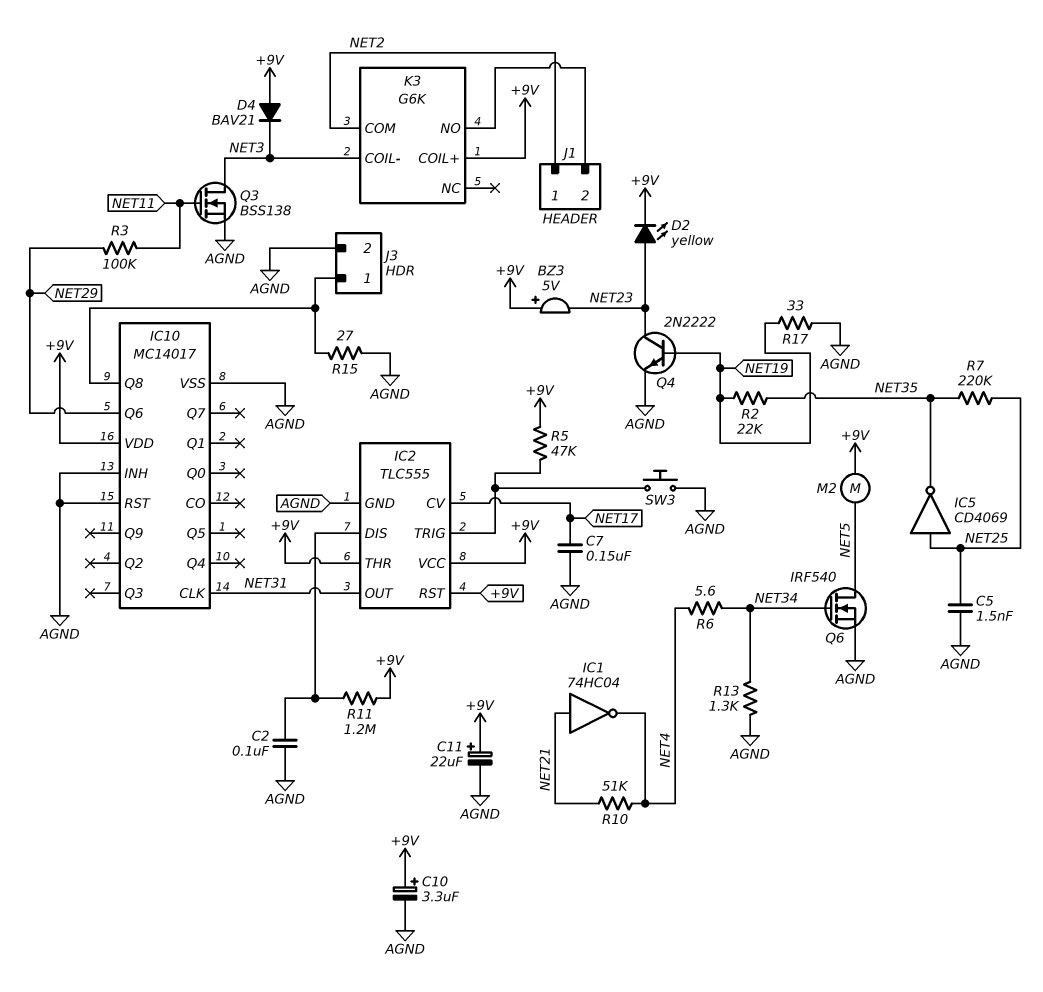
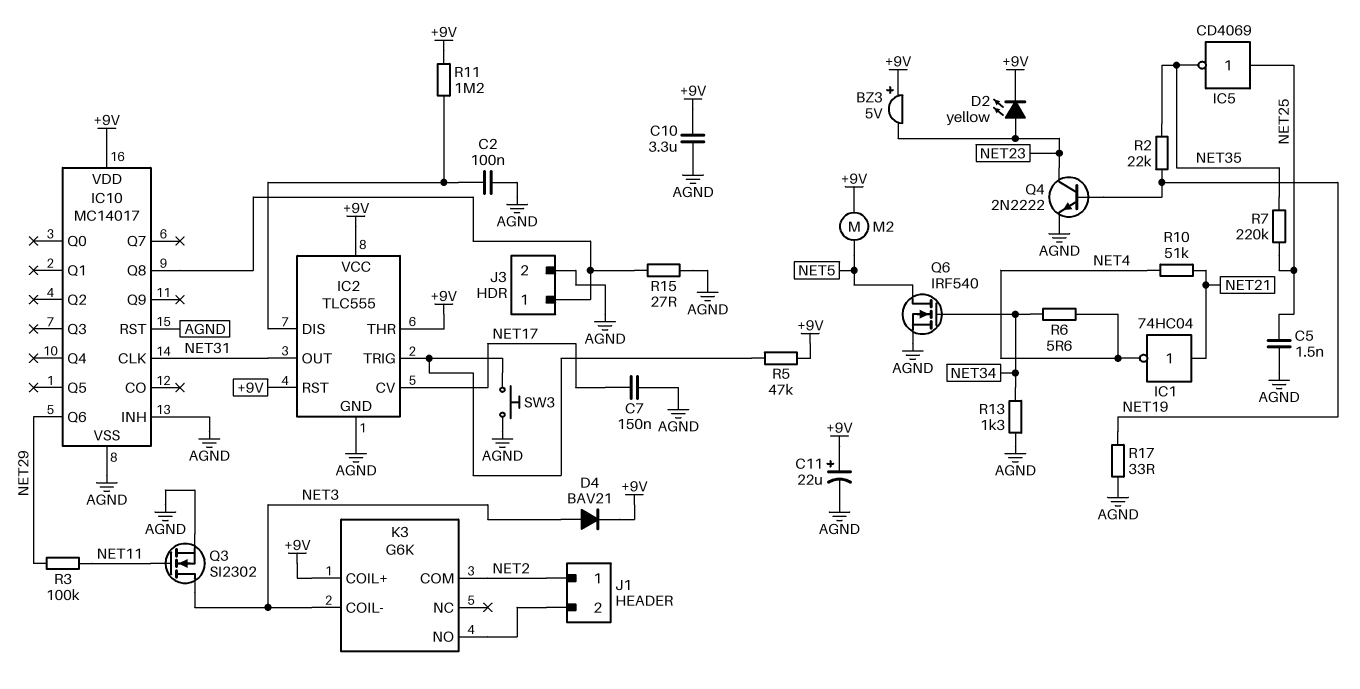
C10: 3.3uF (plus +9V, minus AGND) -> 3.3uF (+9V, AGND)
D4: diode BAV21 (A +9V, K NET3) -> diode BAV21 (A NET3, K +9V)
Q3: NMOS BSS138 (G NET11, D NET3, S AGND) -> NMOS SI2302 (G NET11, D NET3, S AGND)

